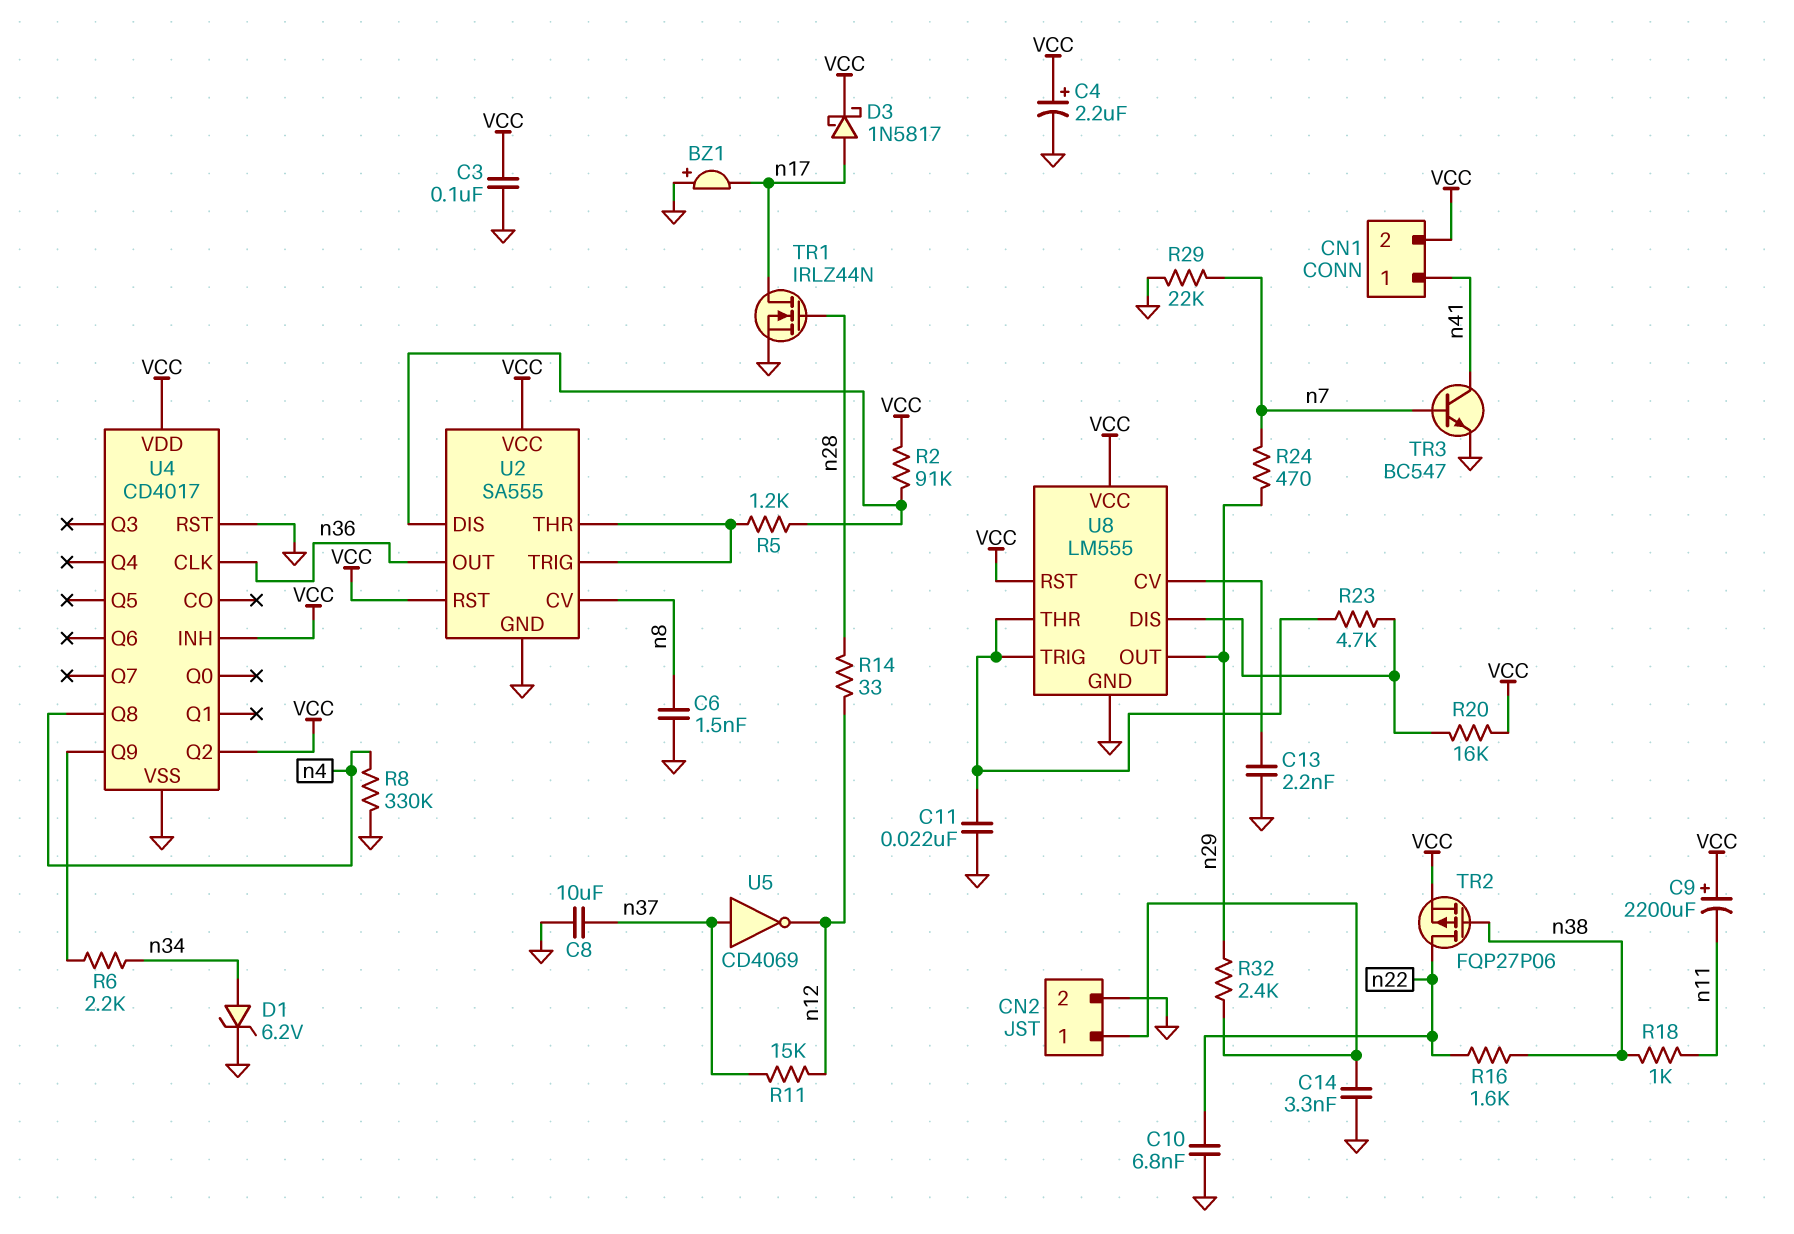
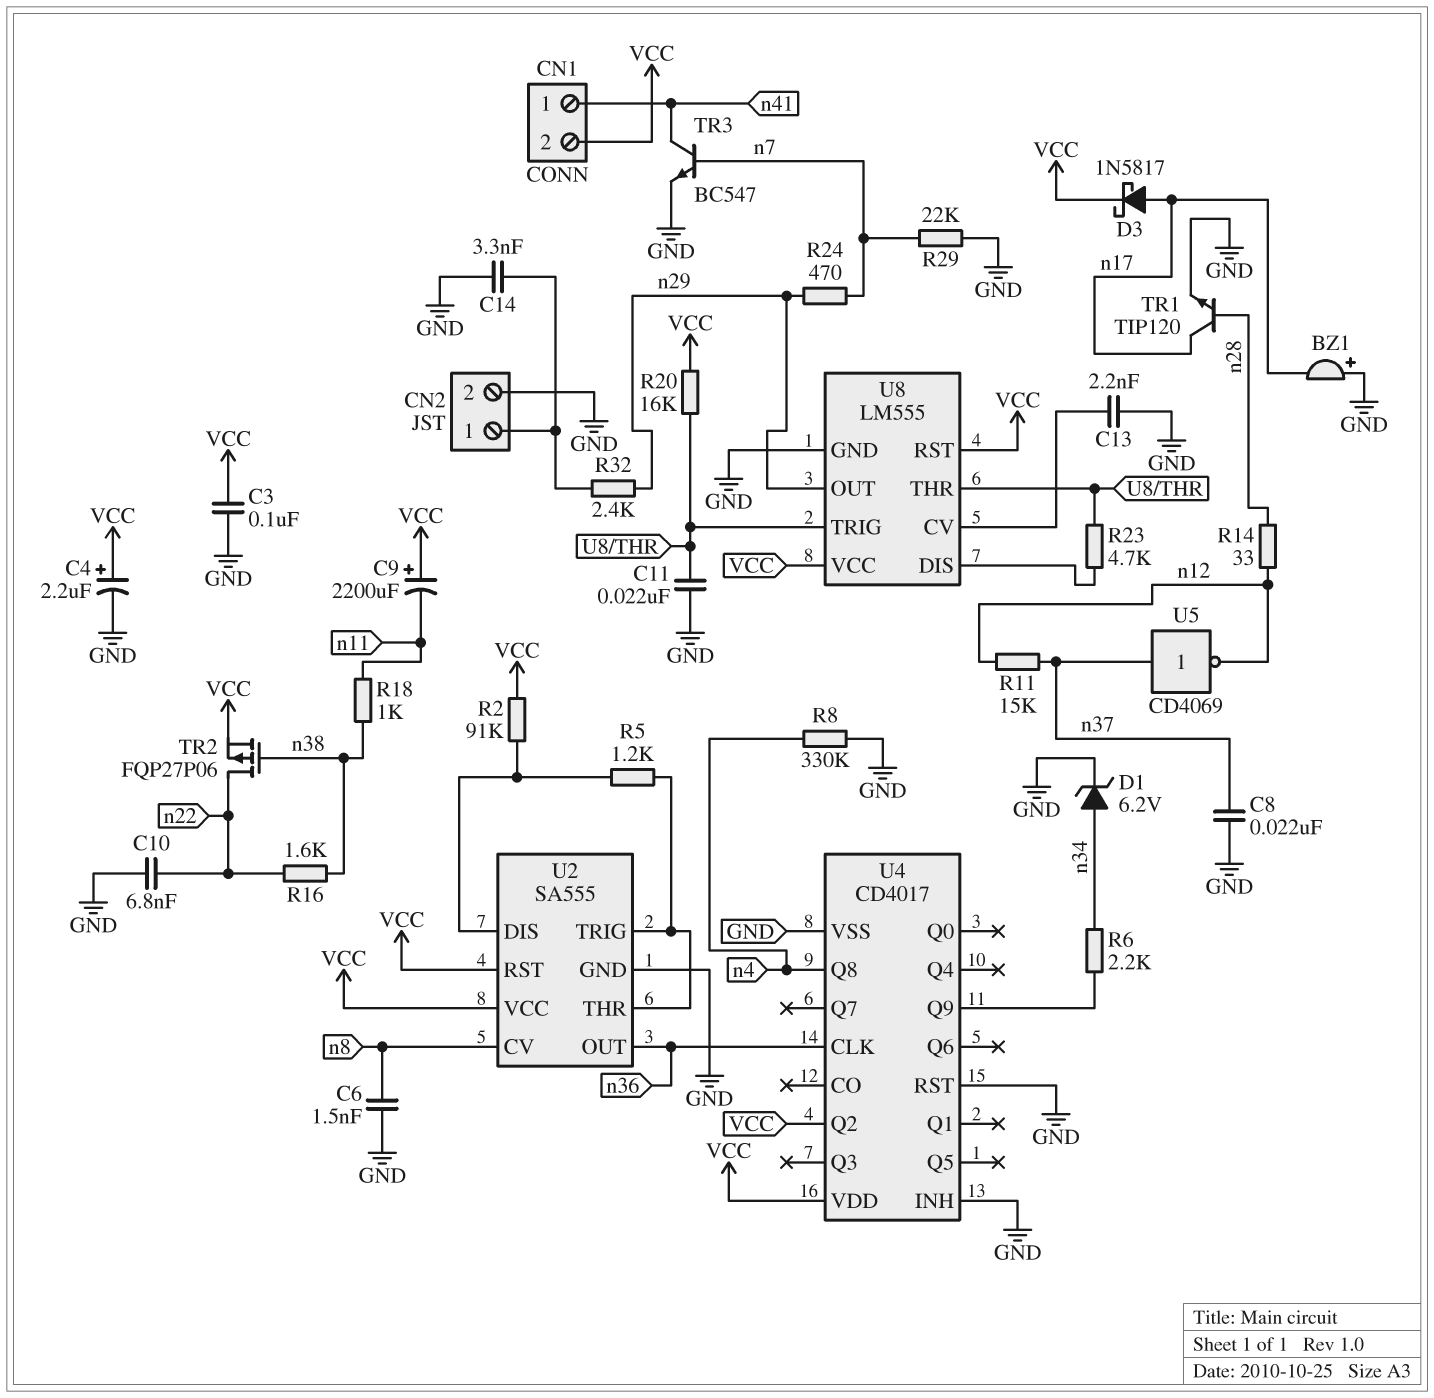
C8: 10uF (GND, n37) -> 22nF (GND, n37)
R20: 16k (U8/DIS, VCC) -> 16k (U8/THR, VCC)
TR1: NMOS IRLZ44N (G n28, D n17, S GND) -> NPN TIP120 (B n28, C n17, E GND)
U4 pin INH: VCC -> GND

